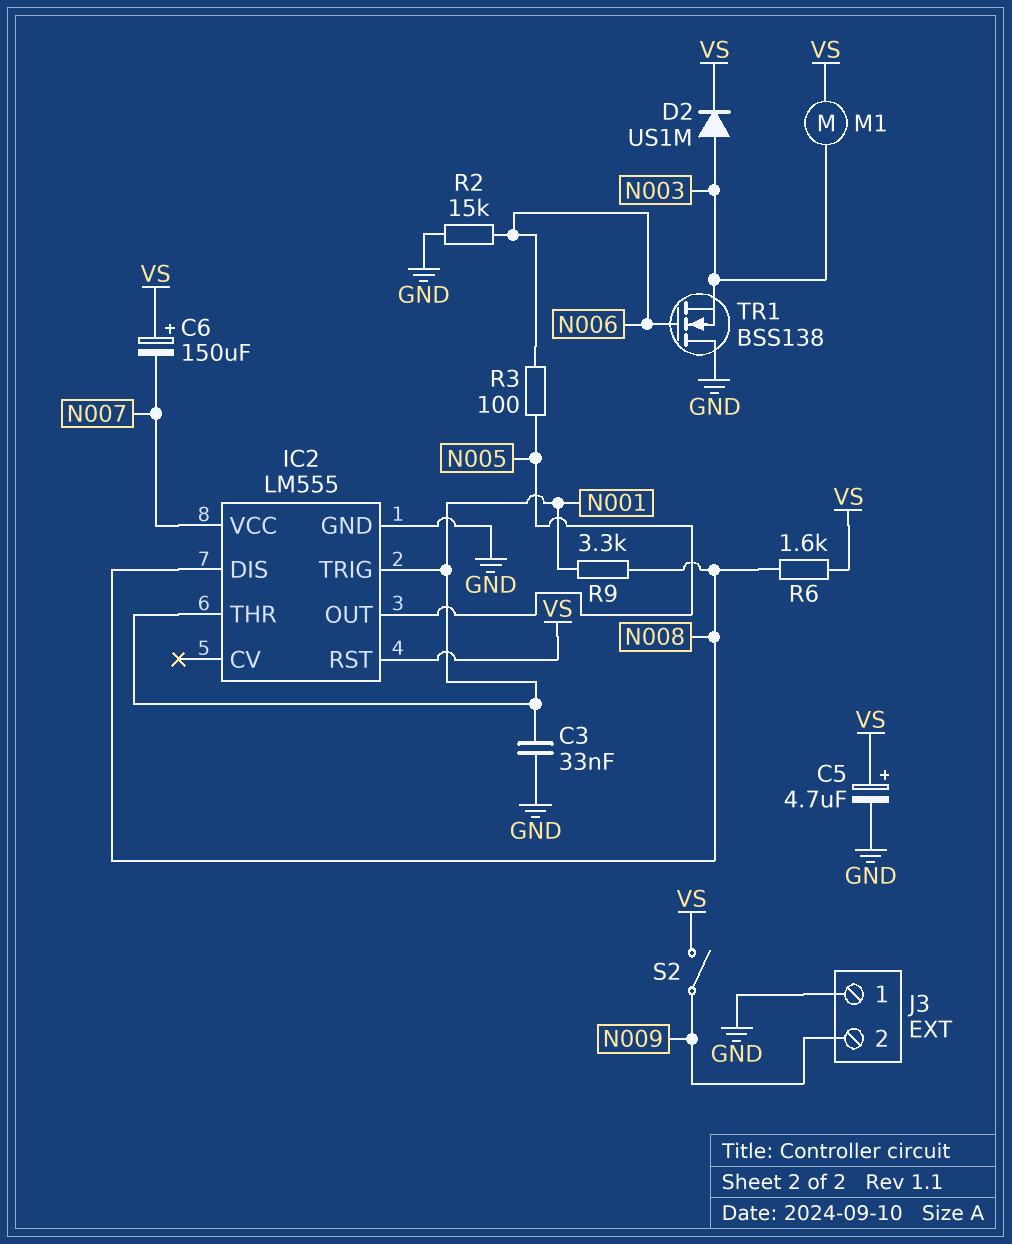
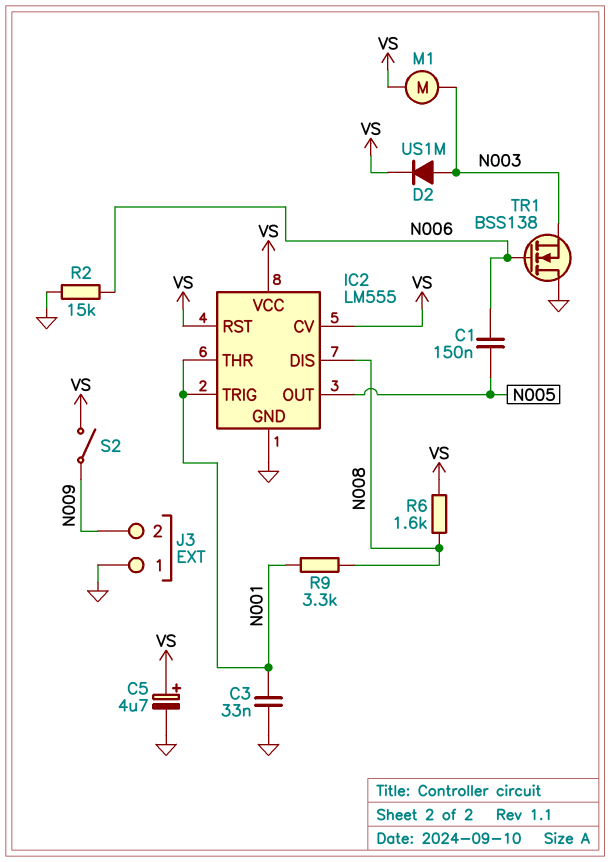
C1: none -> 150nF (N005, N006)
C6: 150uF (plus VS, minus N007) -> none
IC2 pin CV: none -> VS
IC2 pin VCC: N007 -> VS
R3: 100 (N005, N006) -> none

